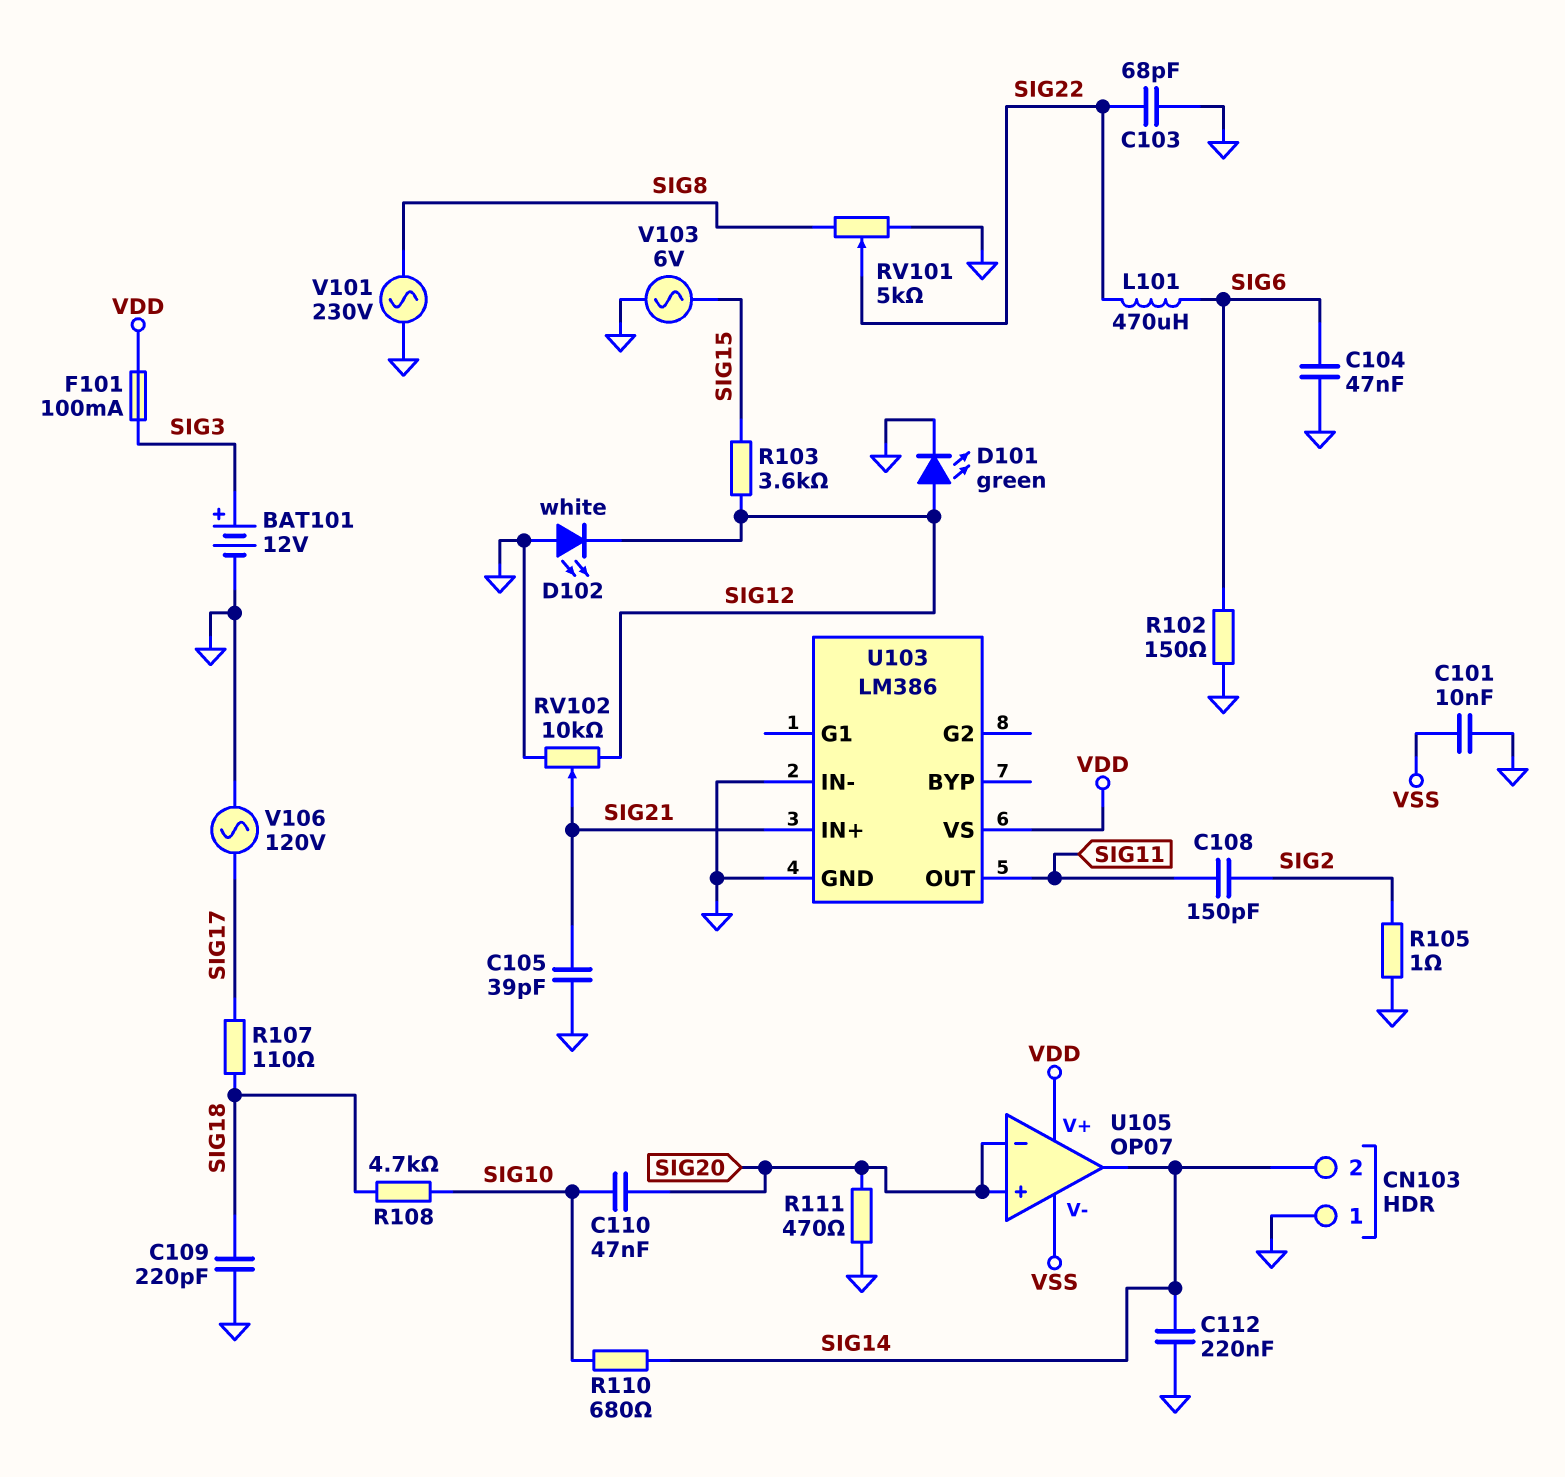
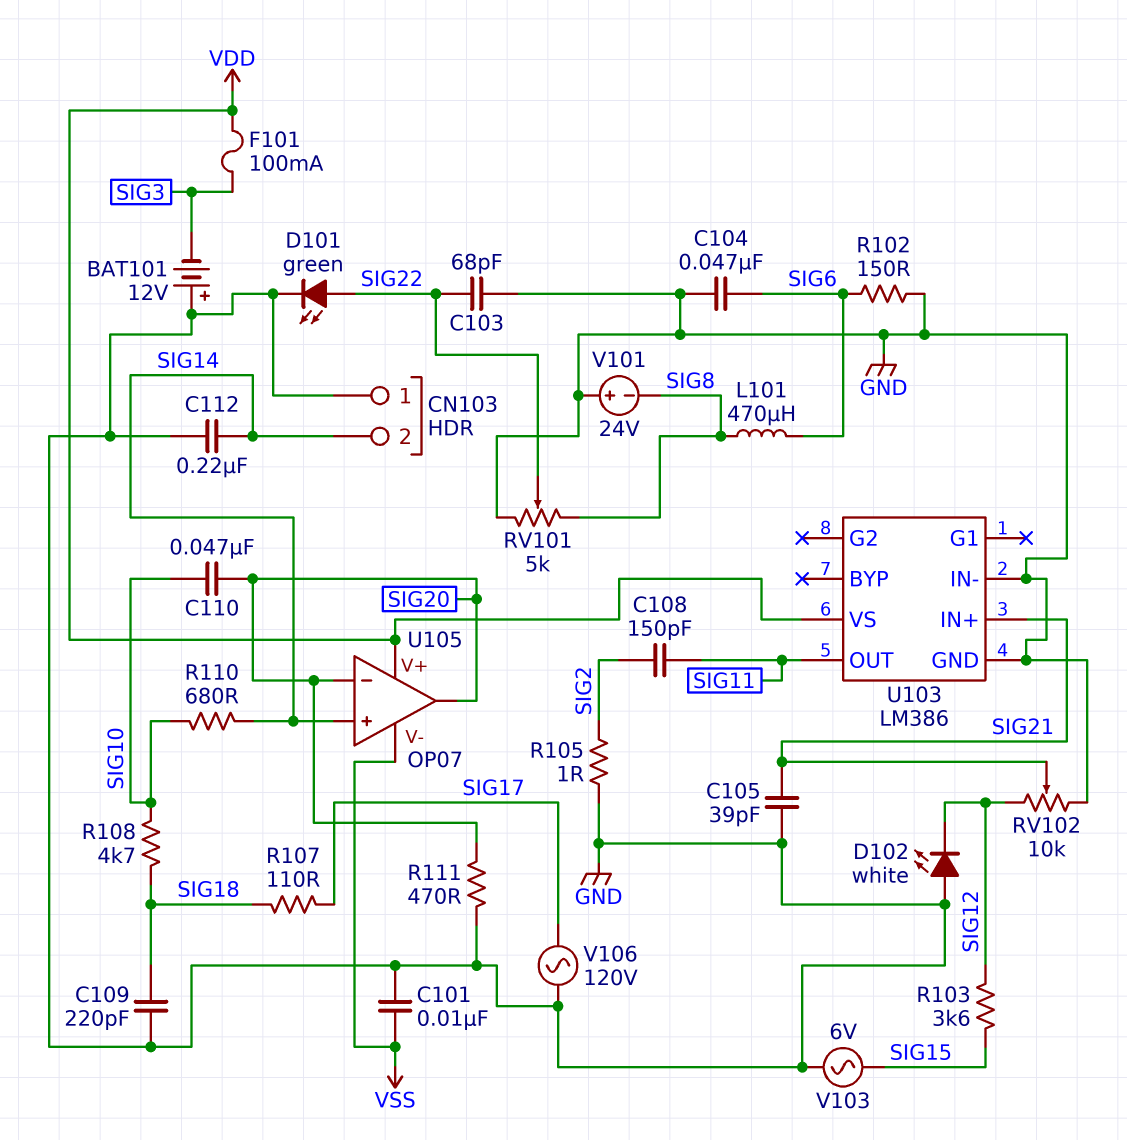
BAT101: 12V (plus SIG3, minus GND) -> 12V (plus GND, minus SIG3)
D101: LED green (A SIG12, K GND) -> LED green (A SIG22, K GND)
L101: 470uH (SIG6, SIG22) -> 470uH (SIG6, SIG8)
U105 pin in+: SIG20 -> SIG14
U105 pin out: SIG14 -> SIG20
V101: AC 230V (GND, SIG8) -> 24V (plus GND, minus SIG8)

